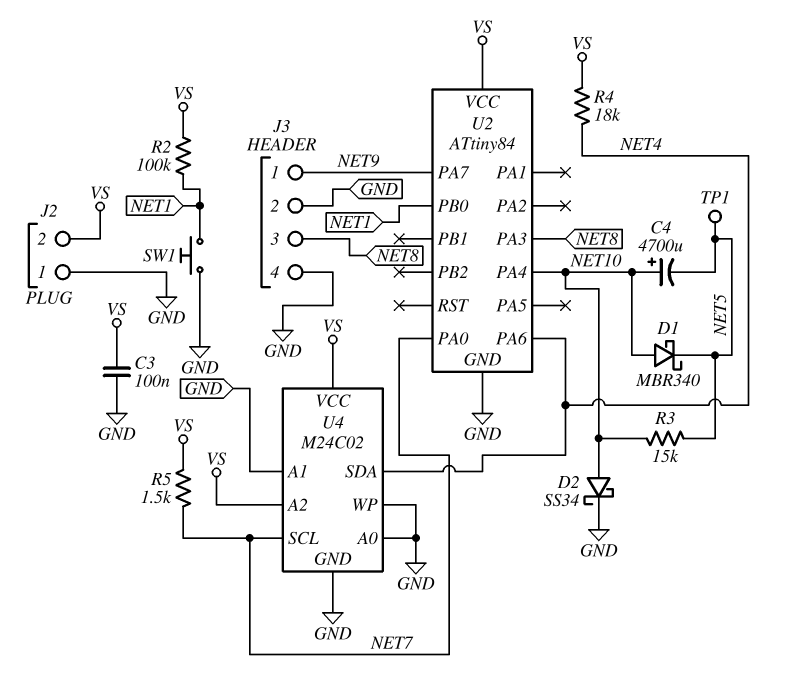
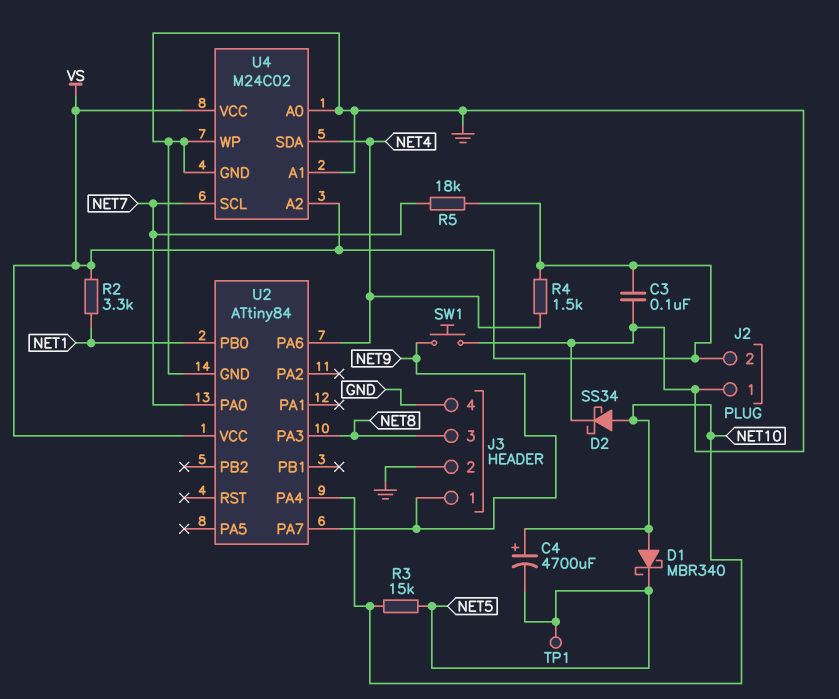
R2: 100k (NET1, VS) -> 3.3k (NET1, VS)
R4: 18k (NET4, VS) -> 1.5k (NET4, VS)
R5: 1.5k (NET7, VS) -> 18k (NET7, VS)
SW1: button (GND, NET1) -> button (GND, NET9)

